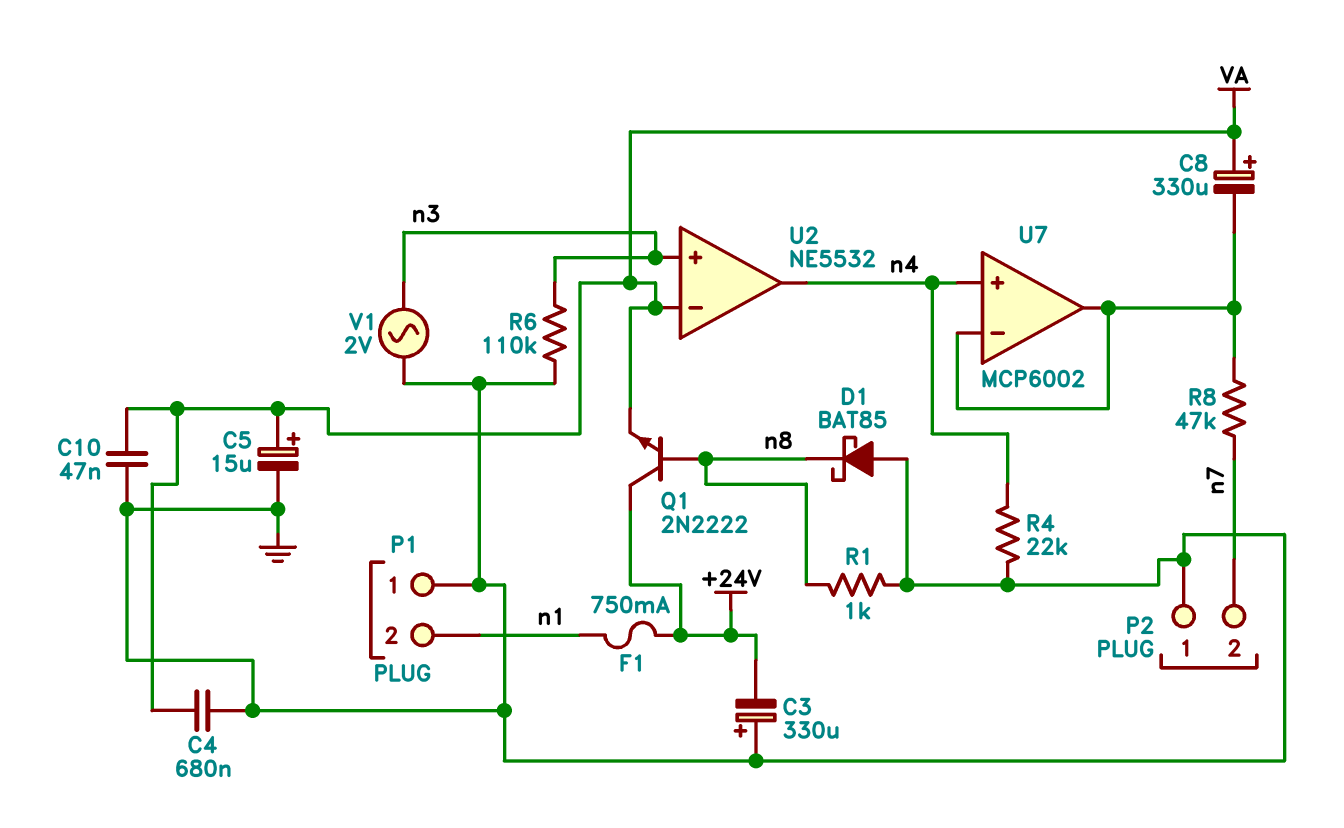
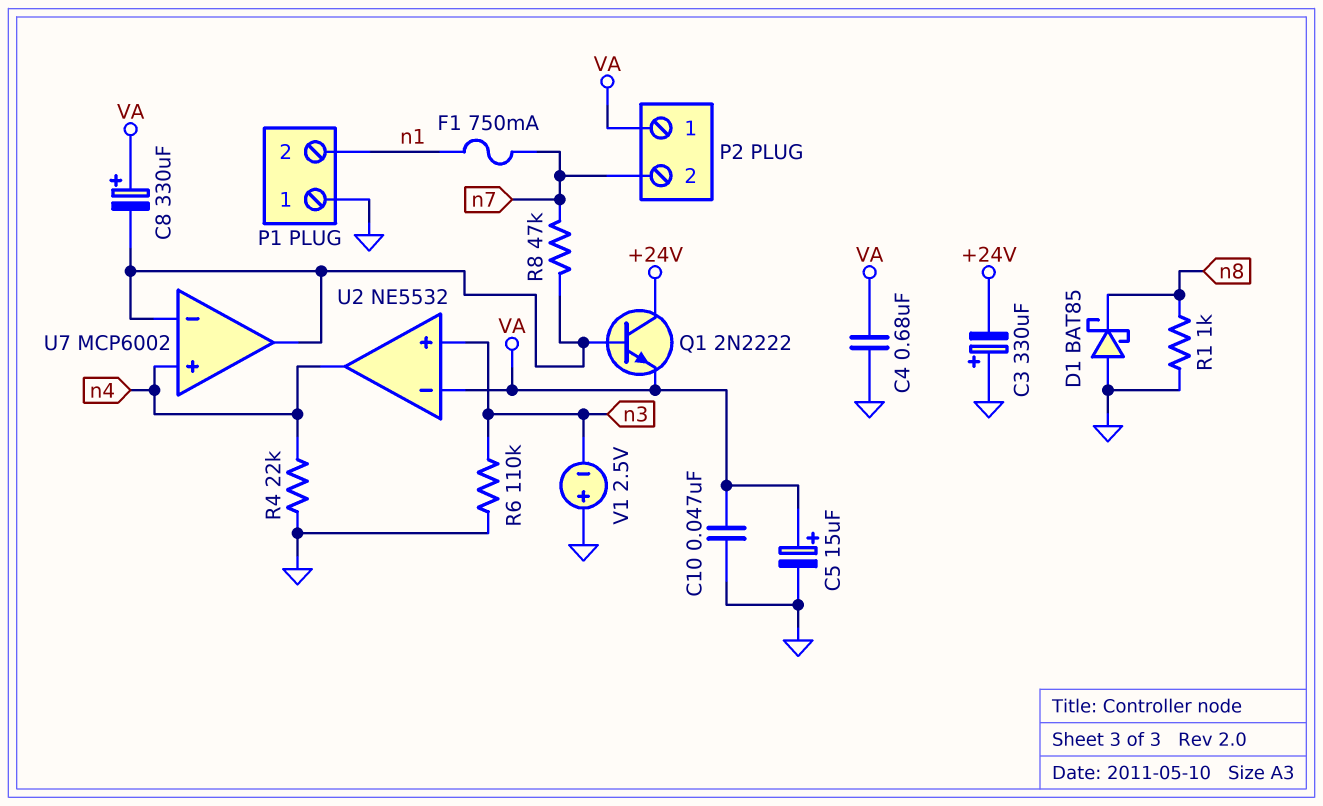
F1: 750mA (+24V, n1) -> 750mA (n1, n7)
P2 pin 1: GND -> VA
Q1: NPN 2N2222 (B n8, C +24V, E VA) -> NPN 2N2222 (B U7/in-, C +24V, E VA)
V1: AC 2V (GND, n3) -> 2.5V (plus GND, minus n3)

